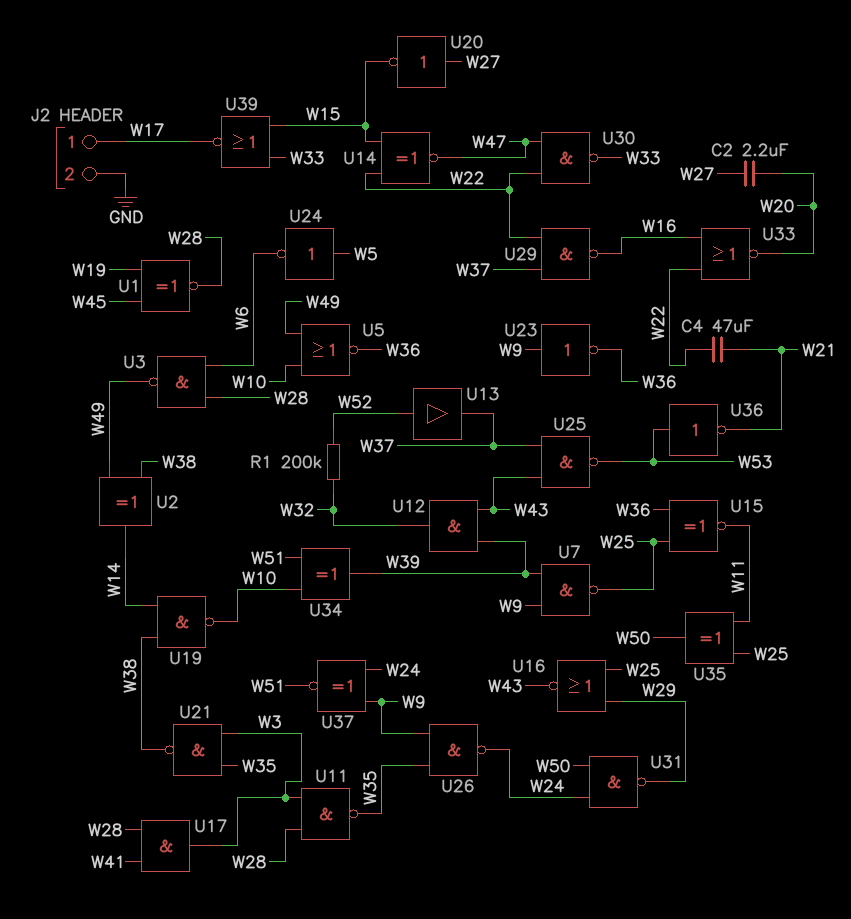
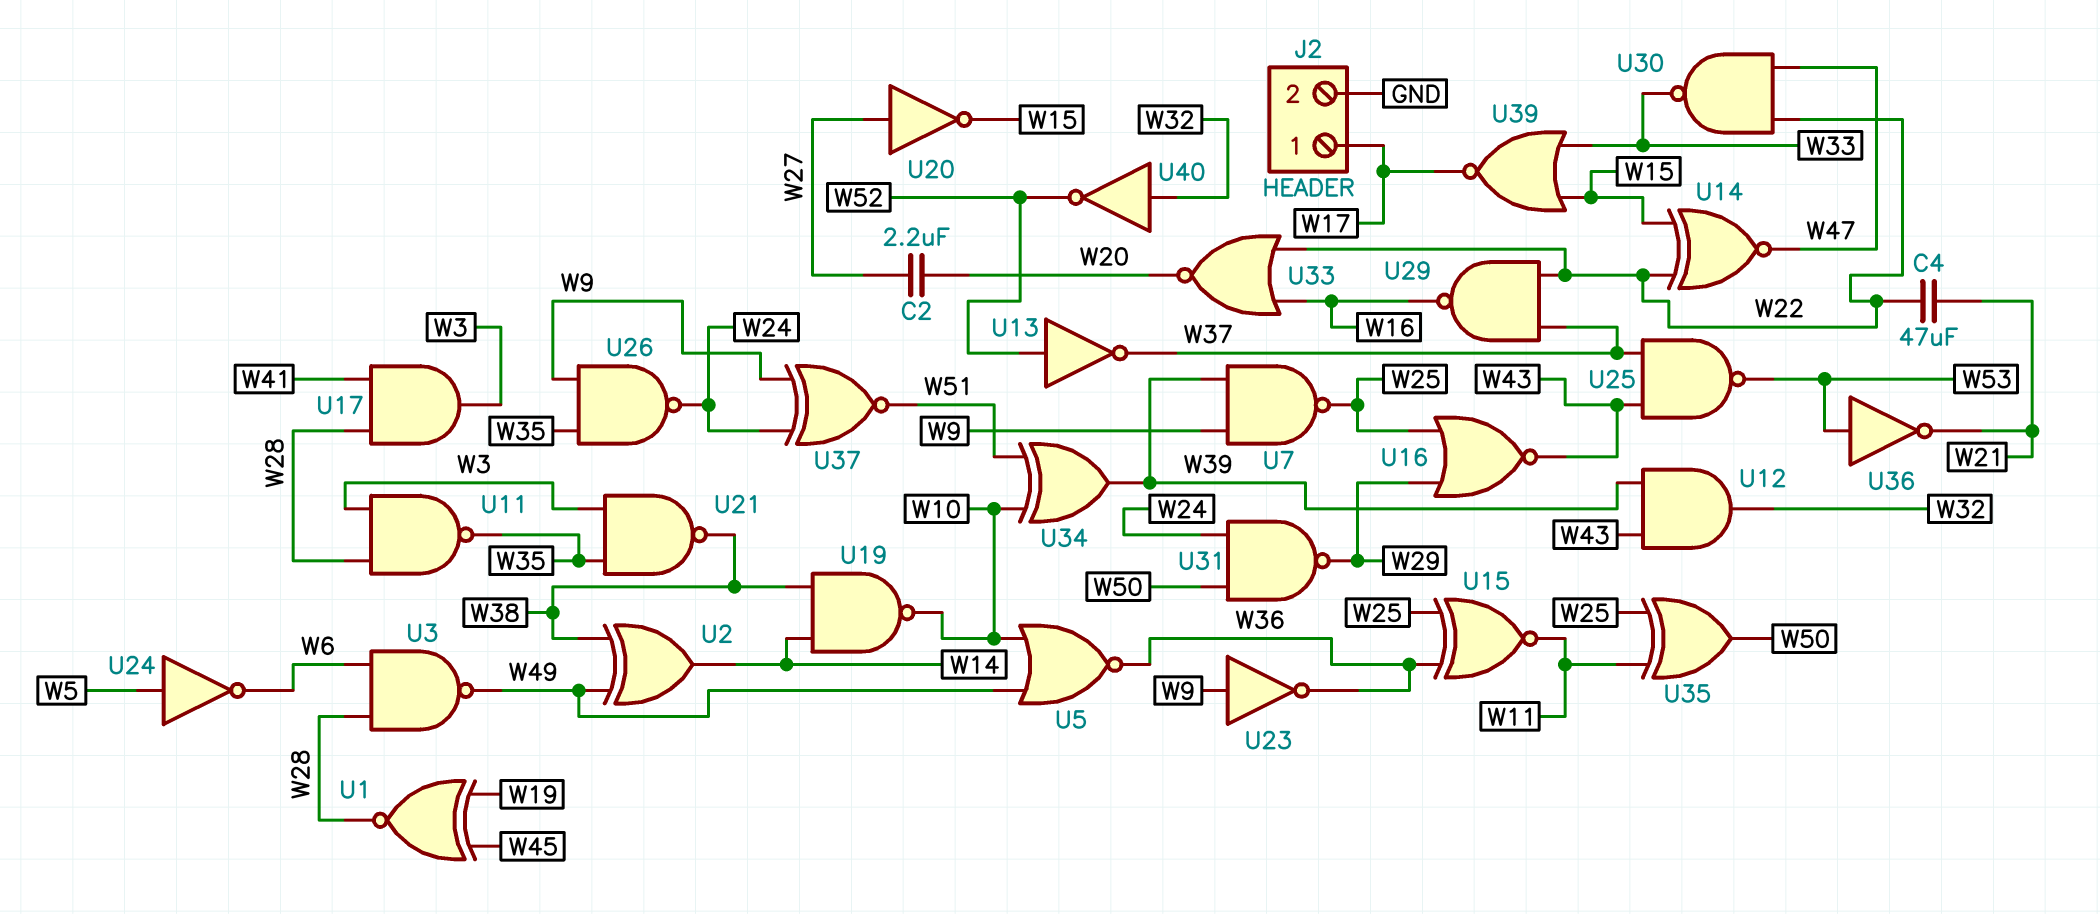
R1: 200k (W32, W52) -> none
U13: buffer (in W52, out W37) -> NOT (in W52, out W37)
U40: none -> NOT (in W32, out W52)

